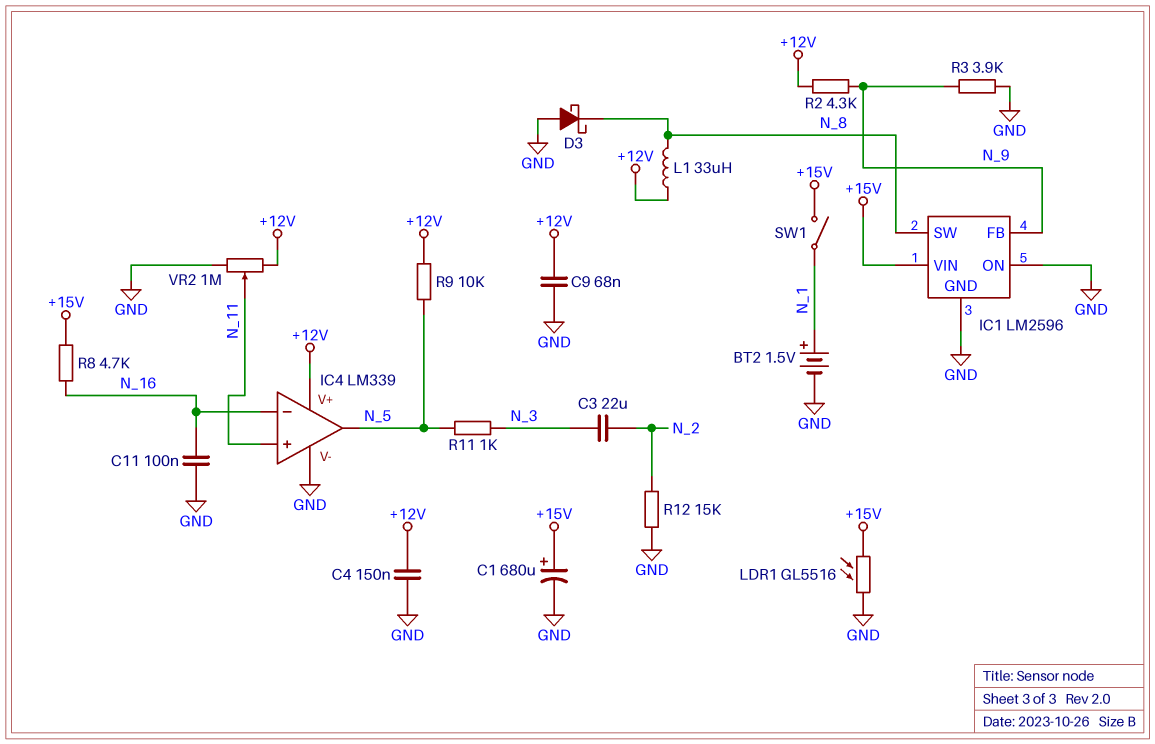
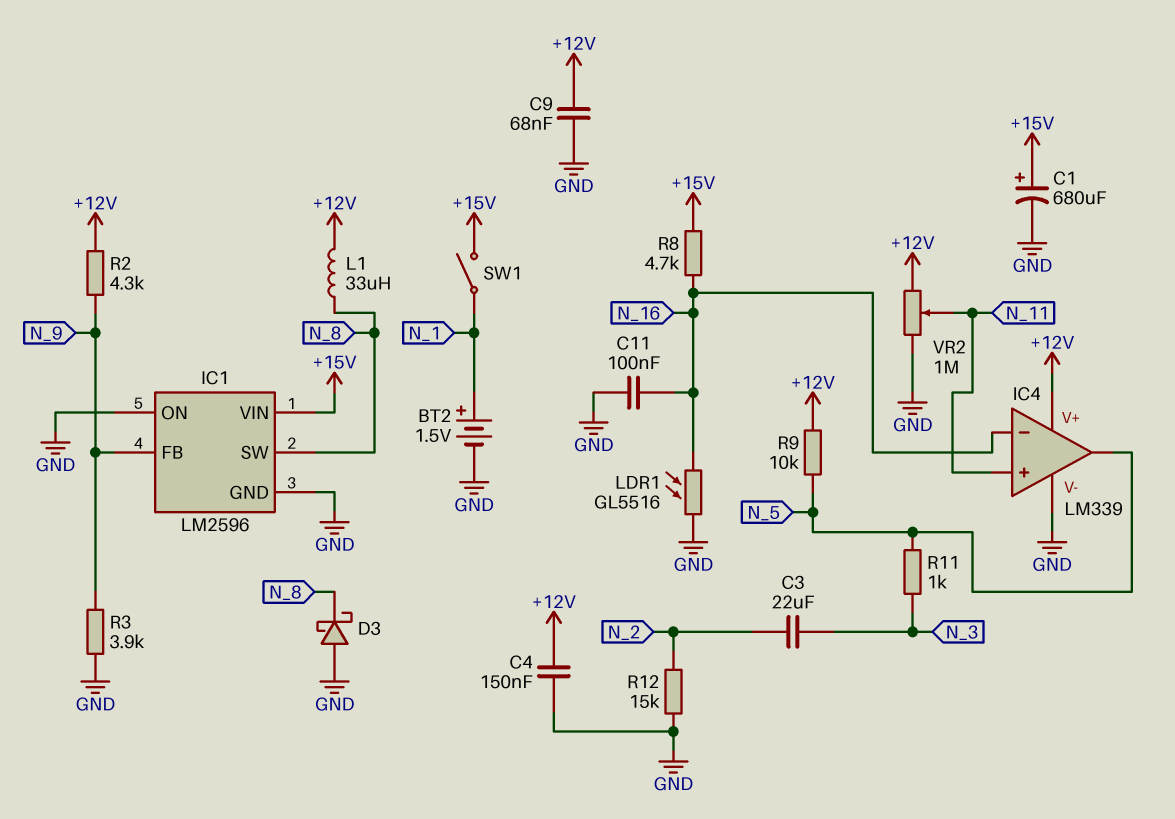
LDR1: GL5516 (+15V, GND) -> GL5516 (GND, N_16)

